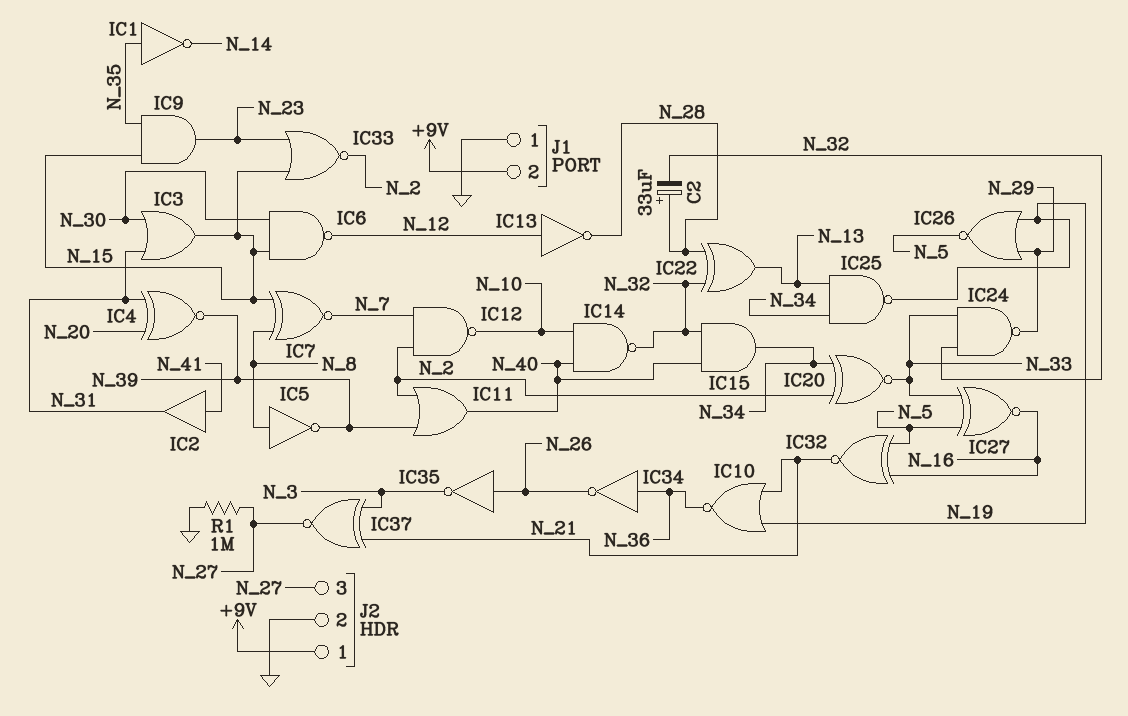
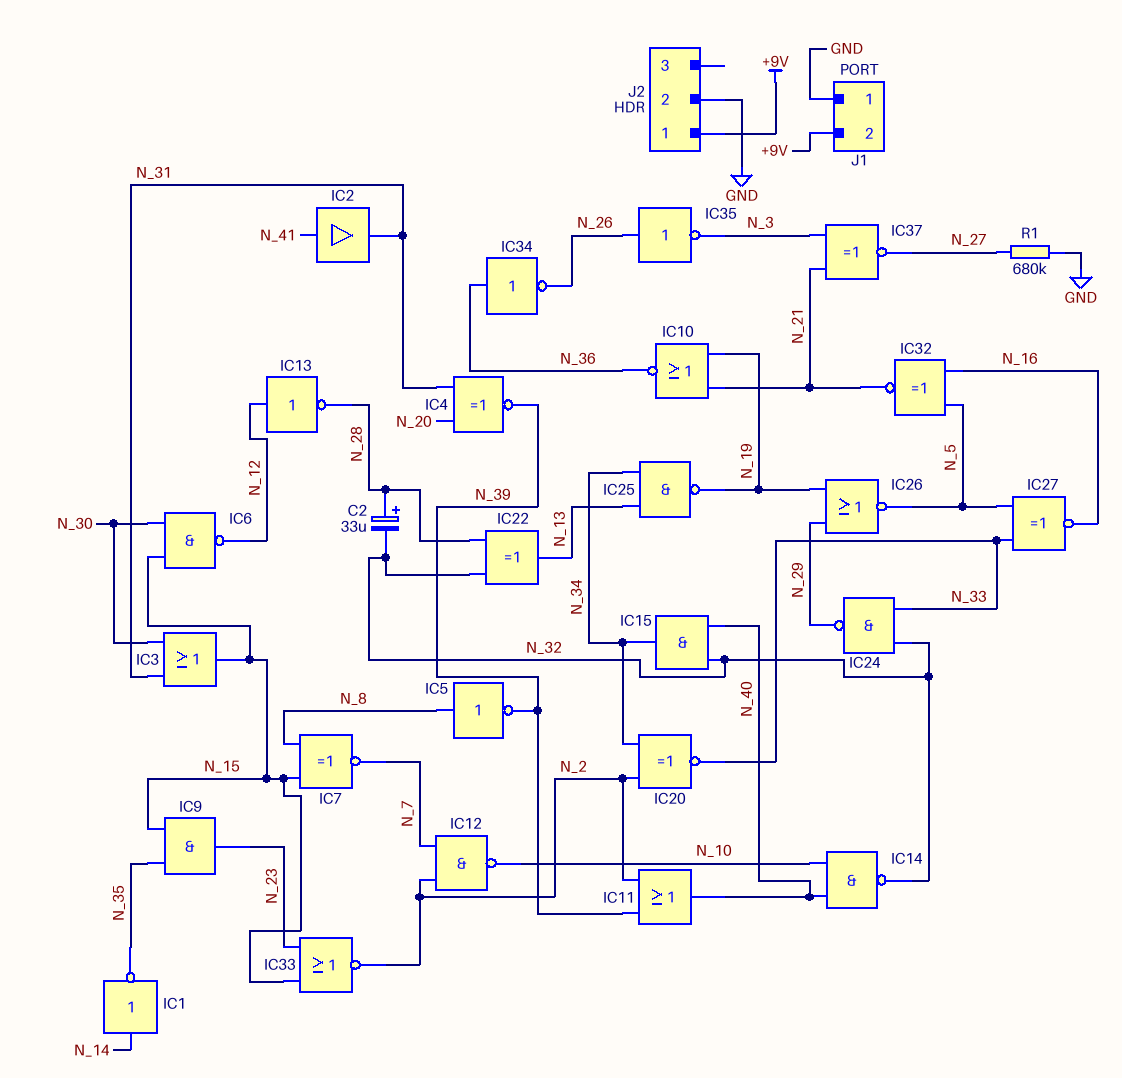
IC1: NOT (in N_35, out N_14) -> NOT (in N_14, out N_35)
J2 pin 3: N_27 -> none
R1: 1M (GND, N_27) -> 680k (GND, N_27)

